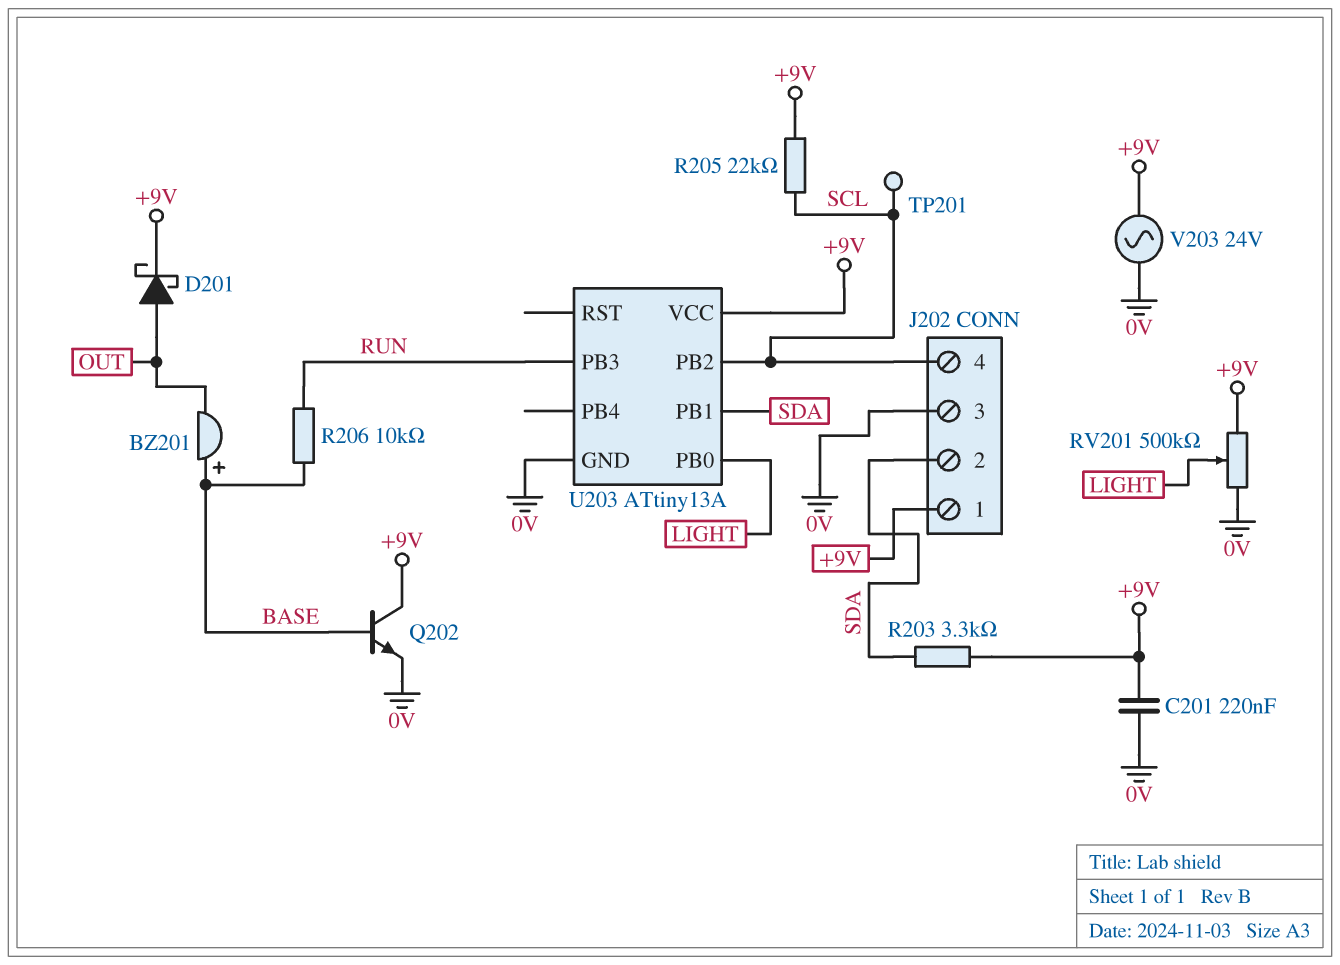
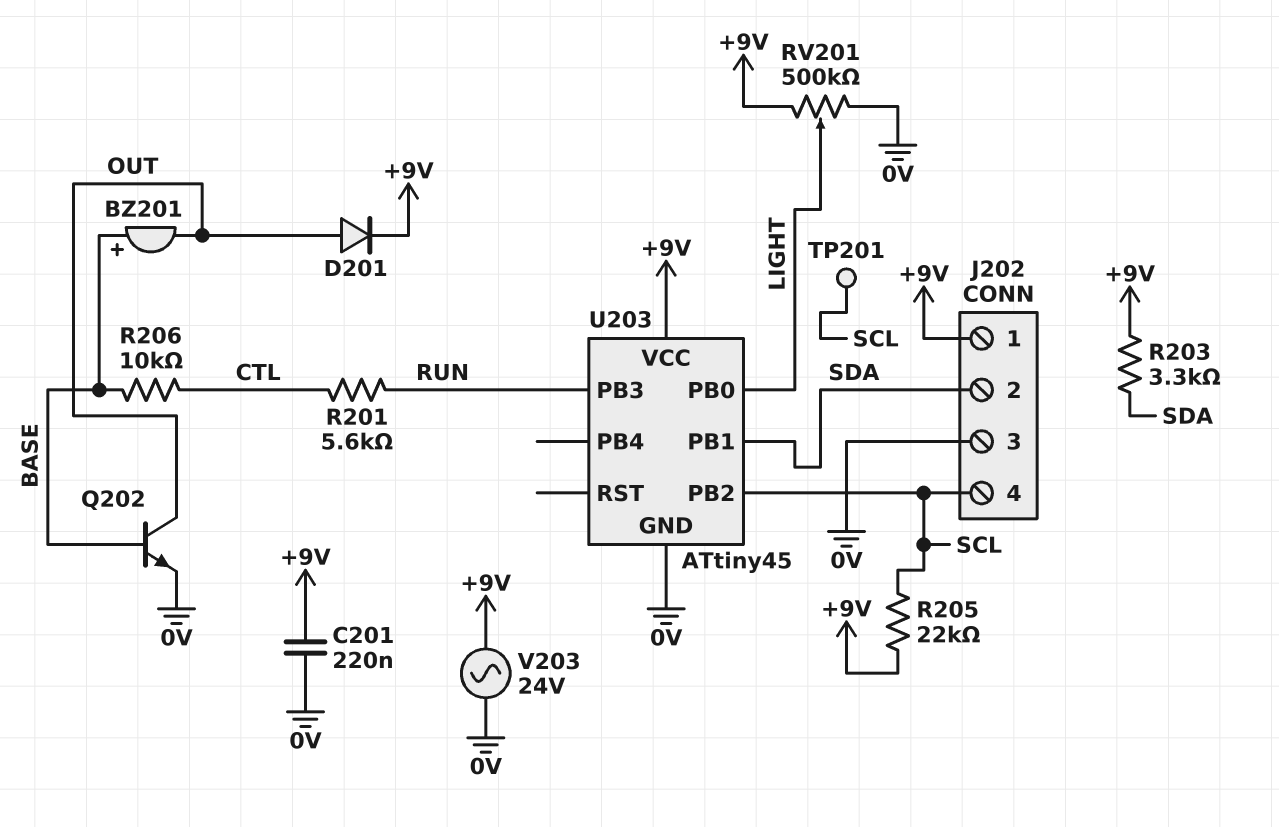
D201: schottky (A OUT, K +9V) -> diode (A OUT, K +9V)
Q202: NPN (B BASE, C +9V, E 0V) -> NPN (B BASE, C OUT, E 0V)
R201: none -> 5.6k (CTL, RUN)
R206: 10k (BASE, RUN) -> 10k (BASE, CTL)
U203: ATtiny13A -> ATtiny45

